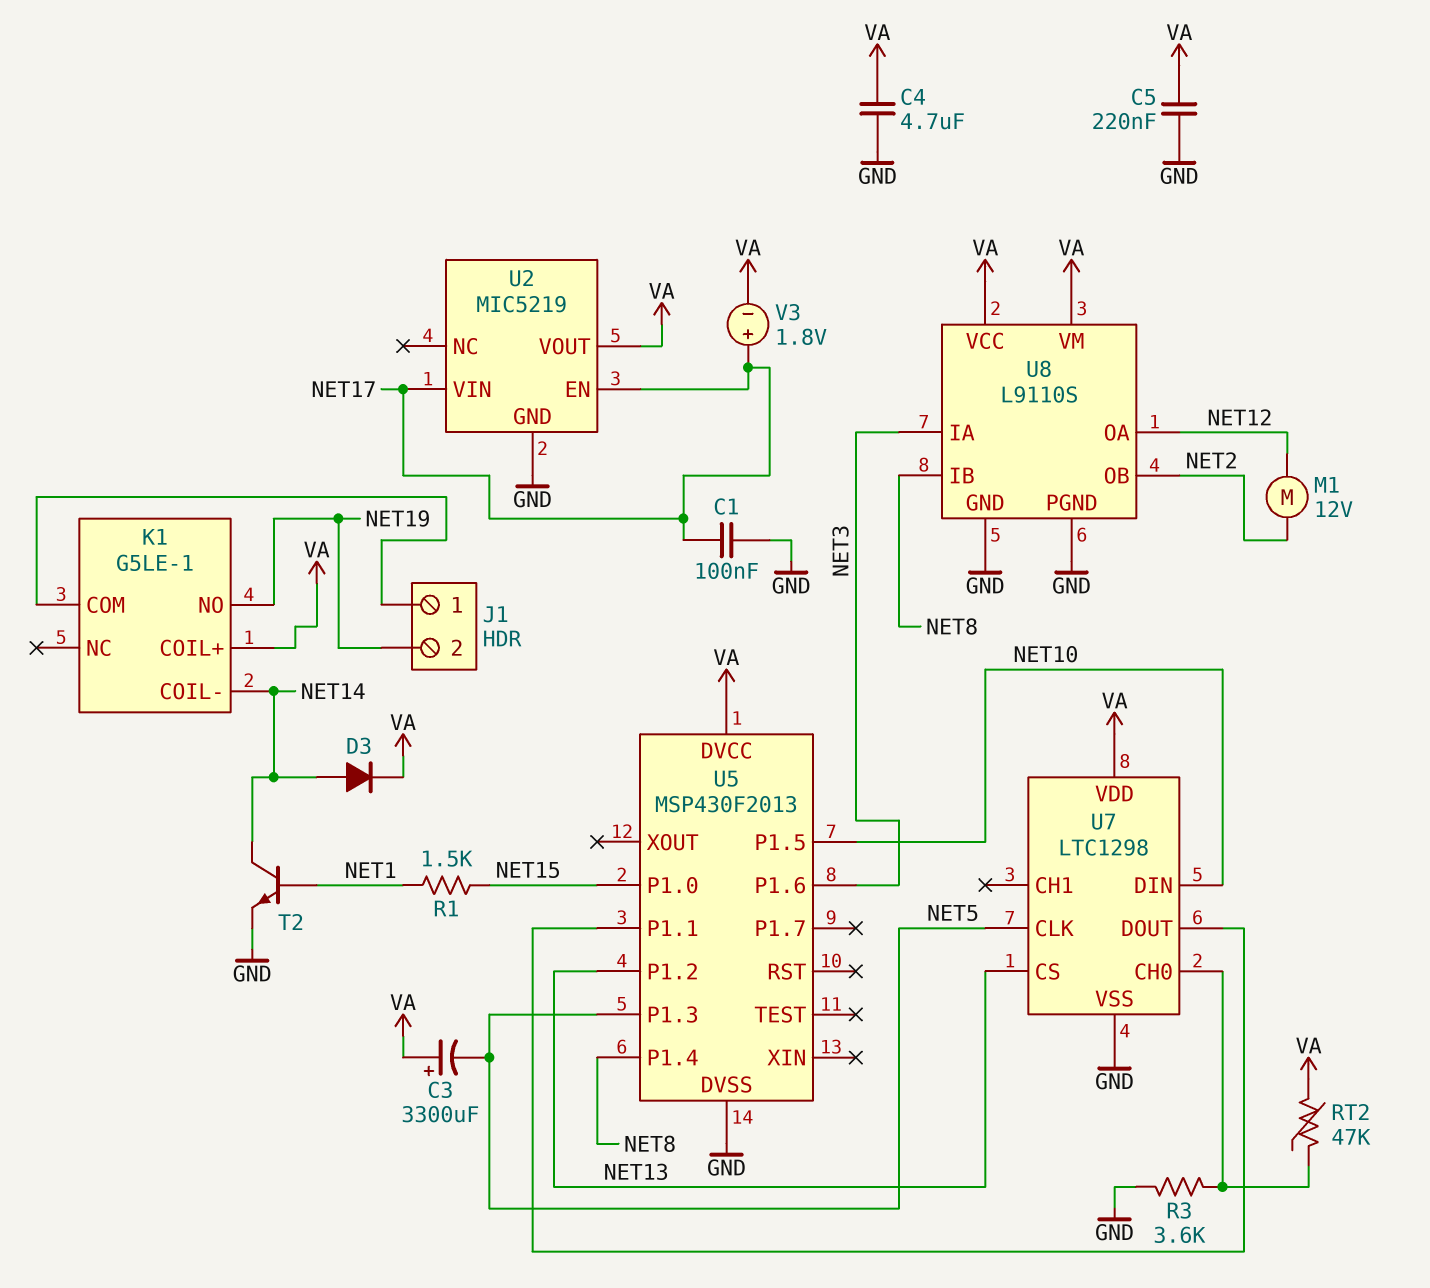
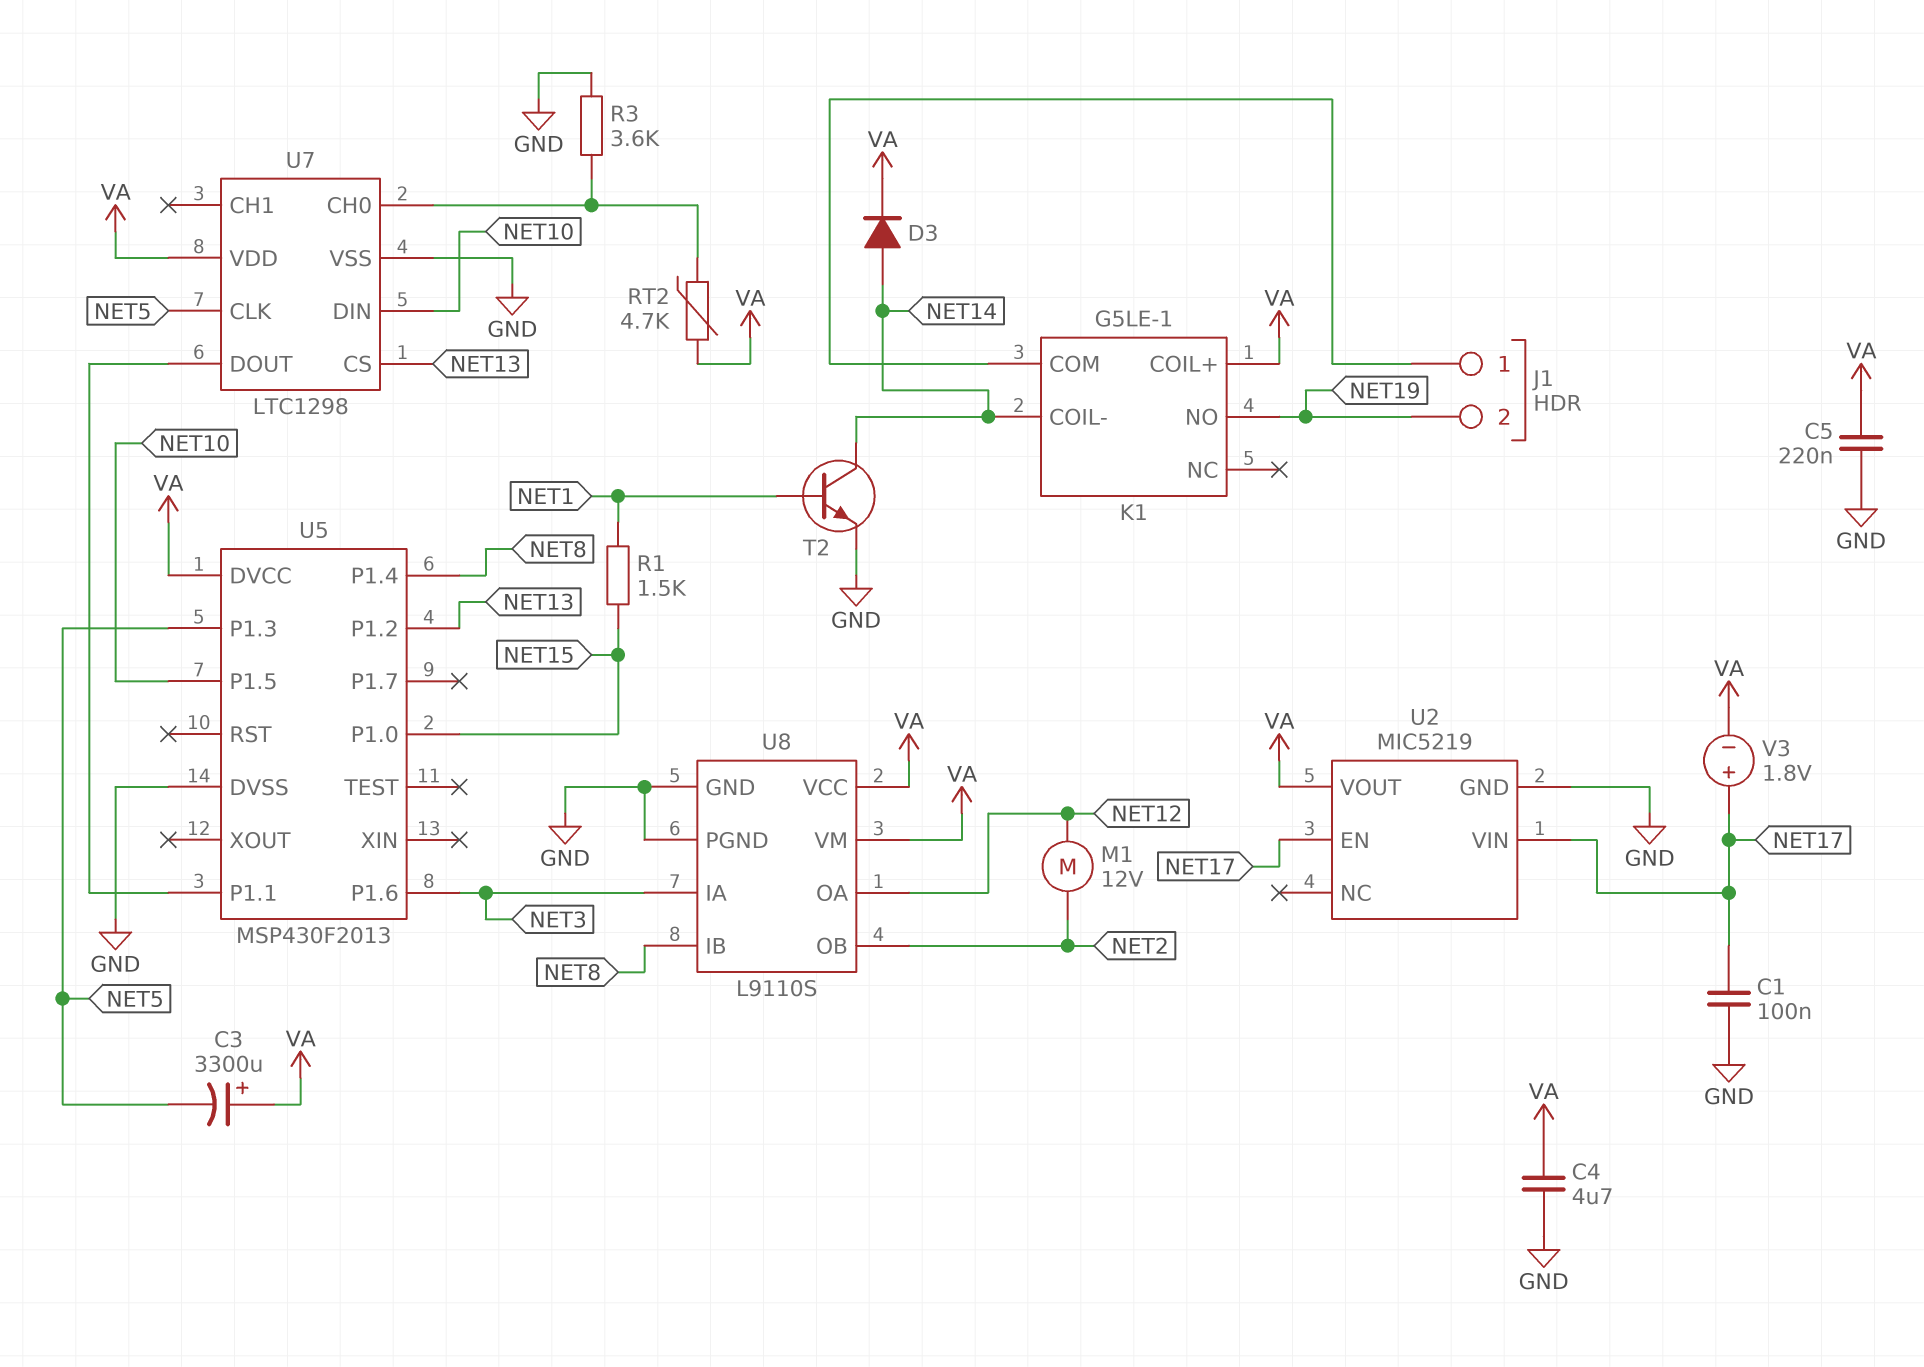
RT2: 47k (U7/CH0, VA) -> 4.7k (U7/CH0, VA)

